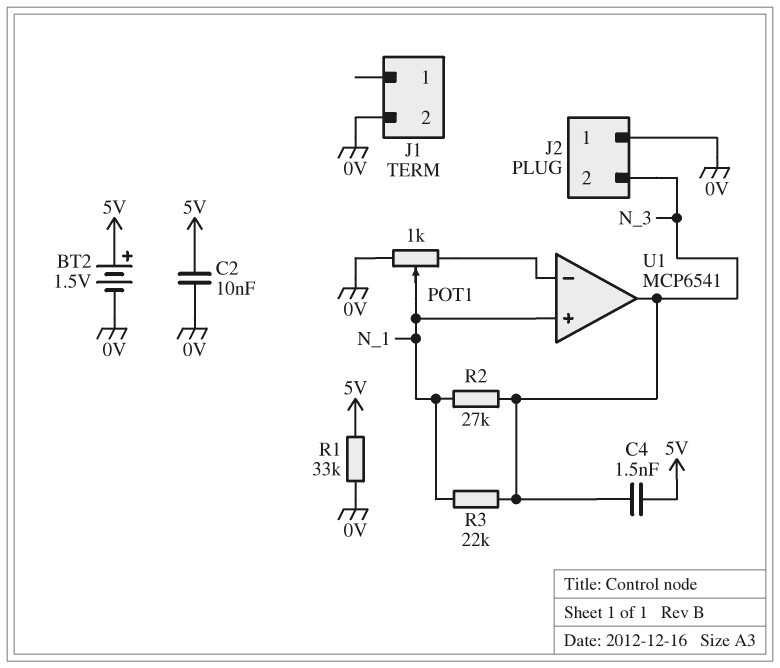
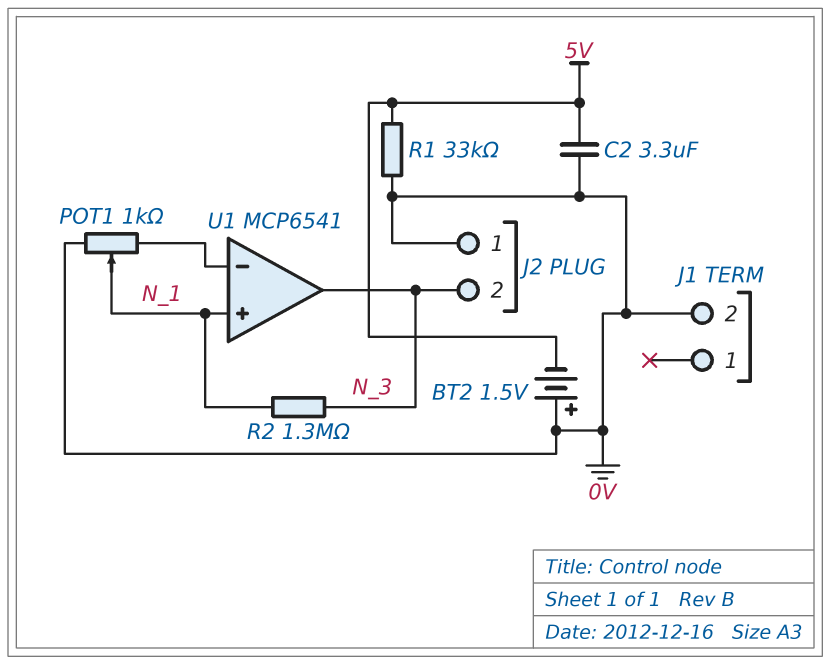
BT2: 1.5V (plus 5V, minus 0V) -> 1.5V (plus 0V, minus 5V)
C2: 10nF (0V, 5V) -> 3.3uF (0V, 5V)
C4: 1.5nF (5V, N_3) -> none
R2: 27k (N_1, N_3) -> 1.3M (N_1, N_3)
R3: 22k (N_1, N_3) -> none

